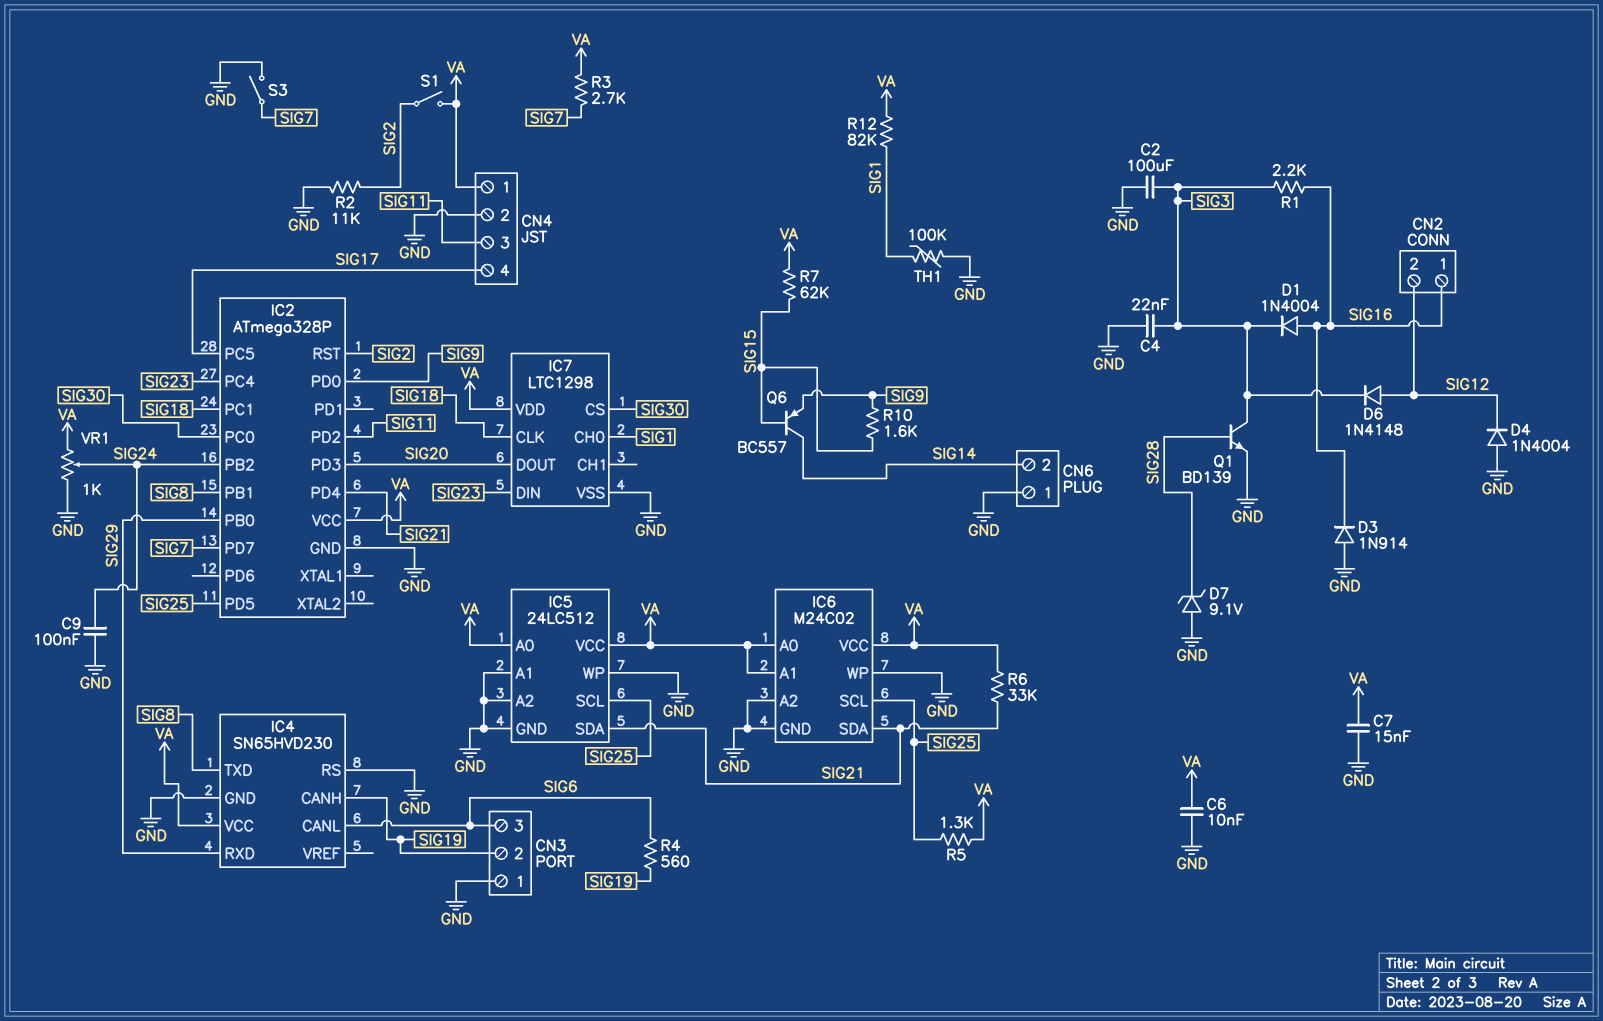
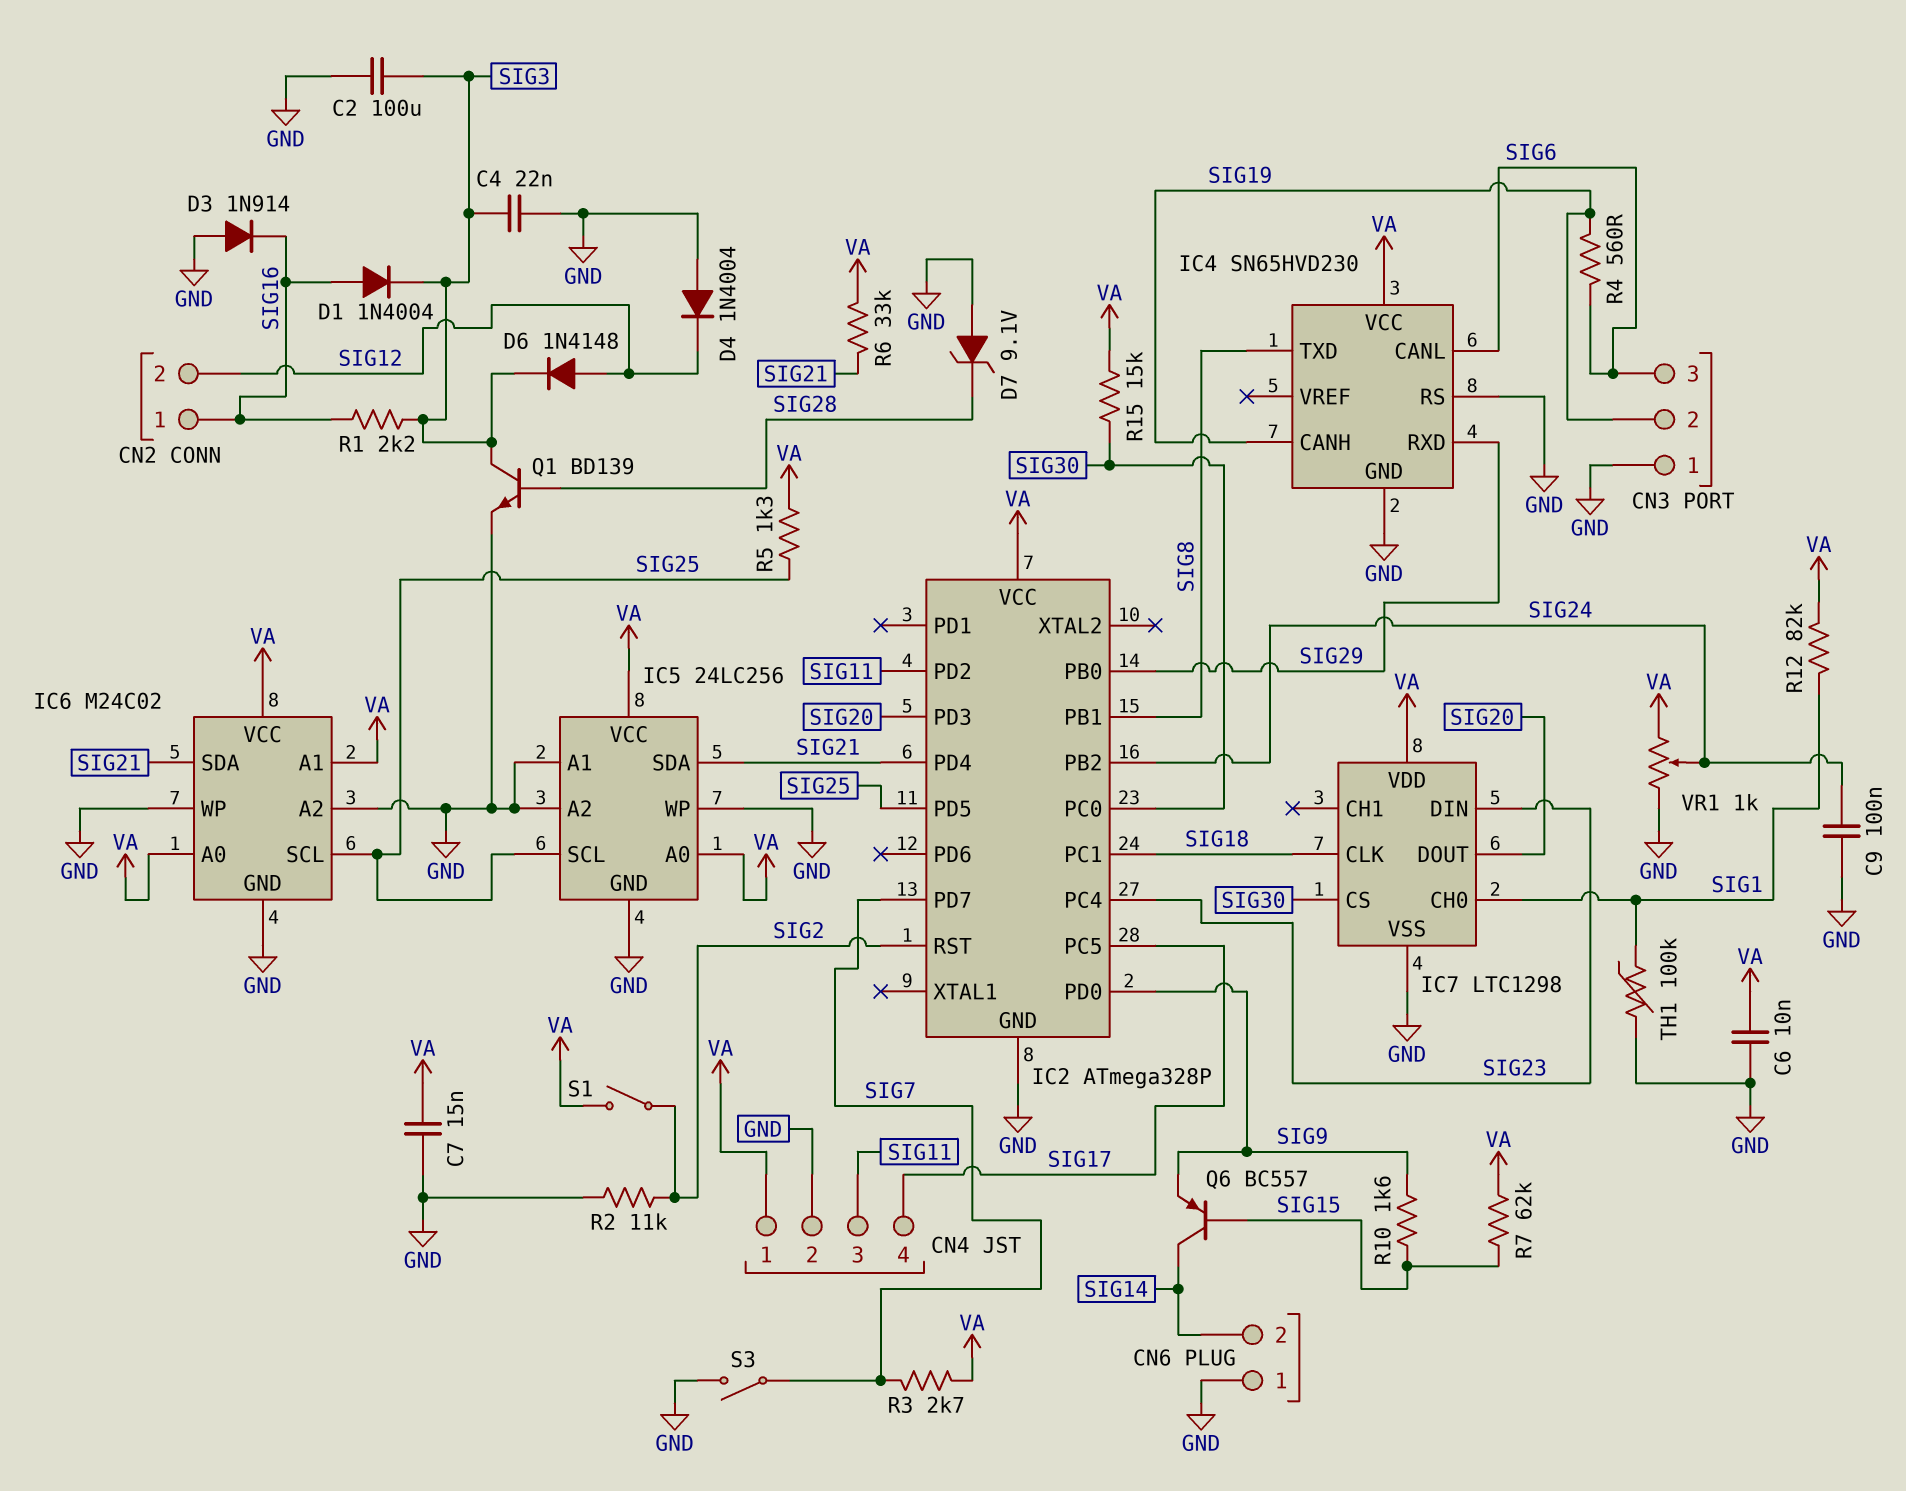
IC5: 24LC512 -> 24LC256
R15: none -> 15k (SIG30, VA)

